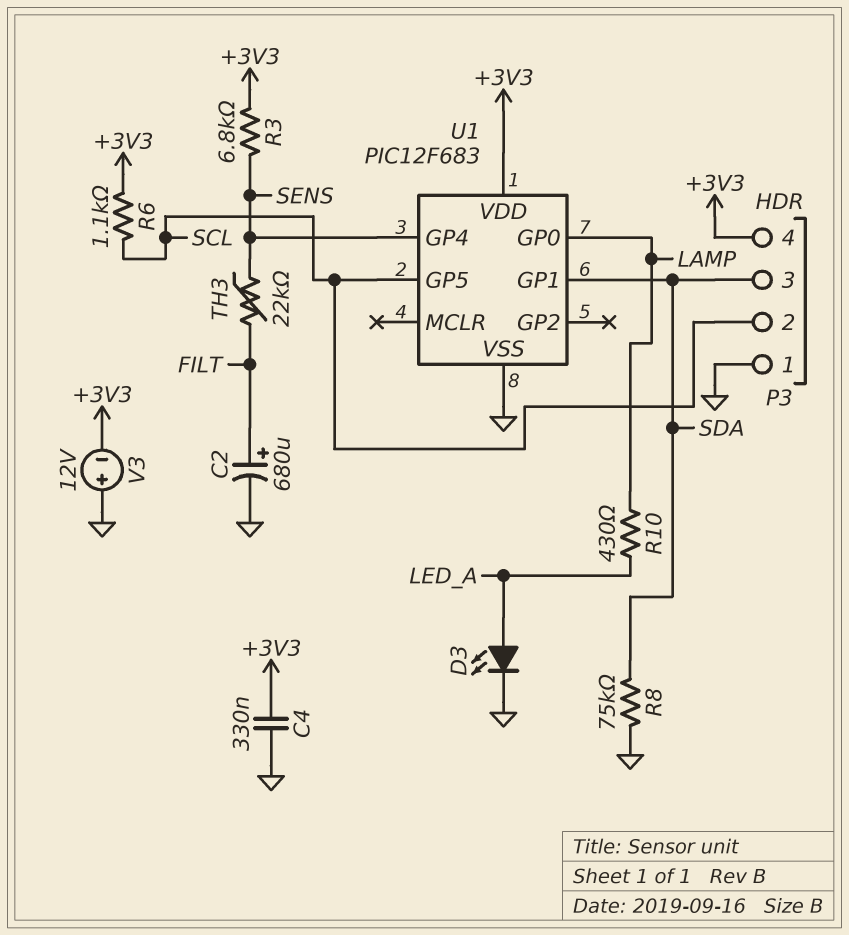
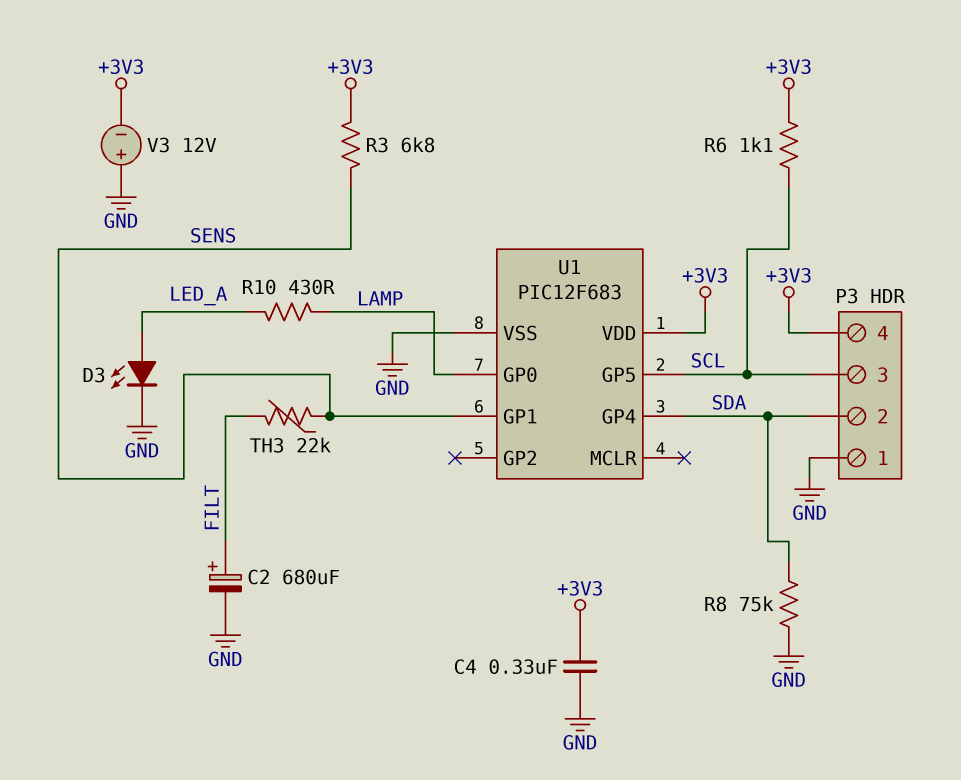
P3 pin 2: SCL -> SDA
P3 pin 3: SDA -> SCL
U1 pin GP1: SDA -> SENS
U1 pin GP4: SENS -> SDA

